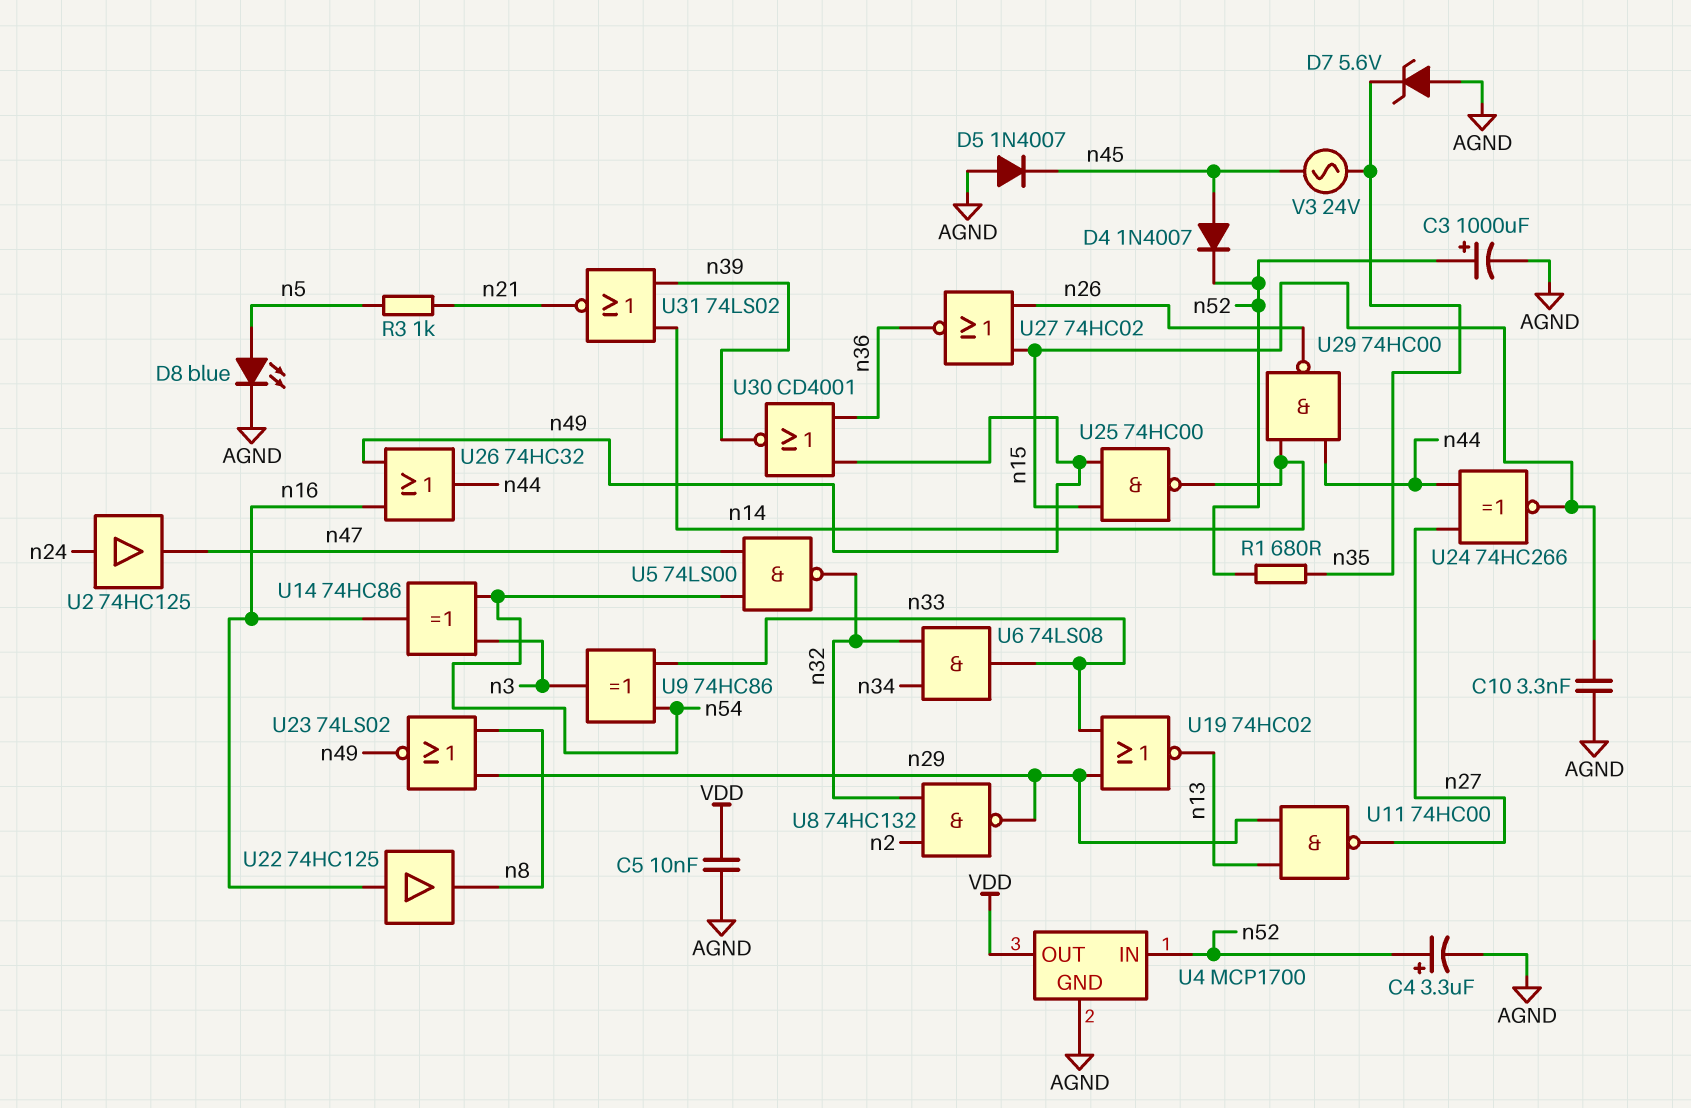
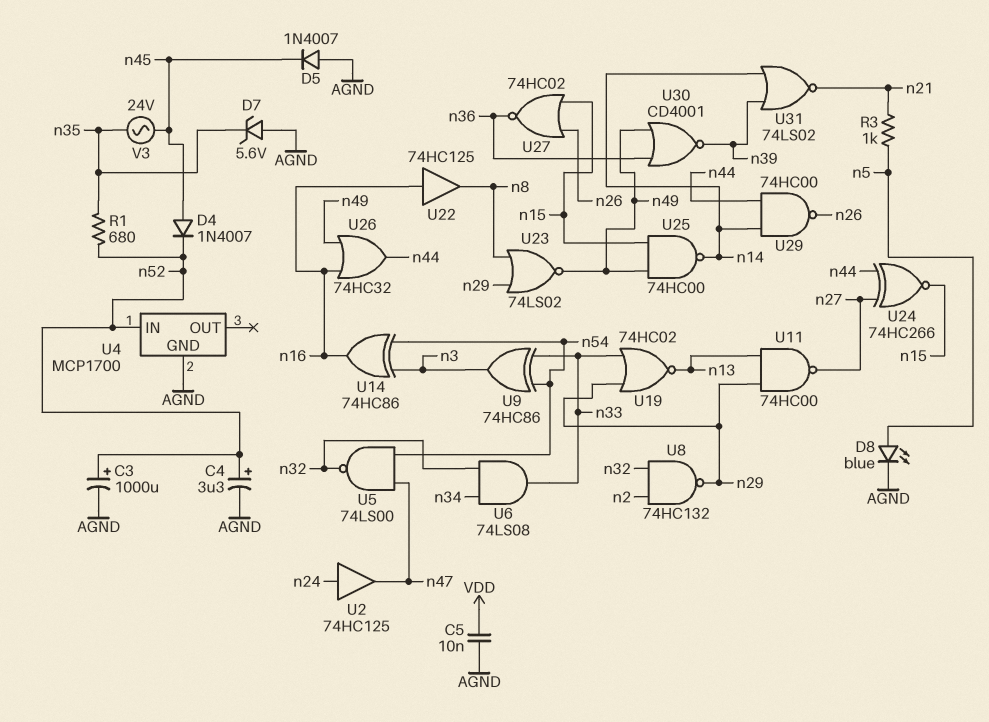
C10: 3.3nF (AGND, n15) -> none
U4 pin OUT: VDD -> none

